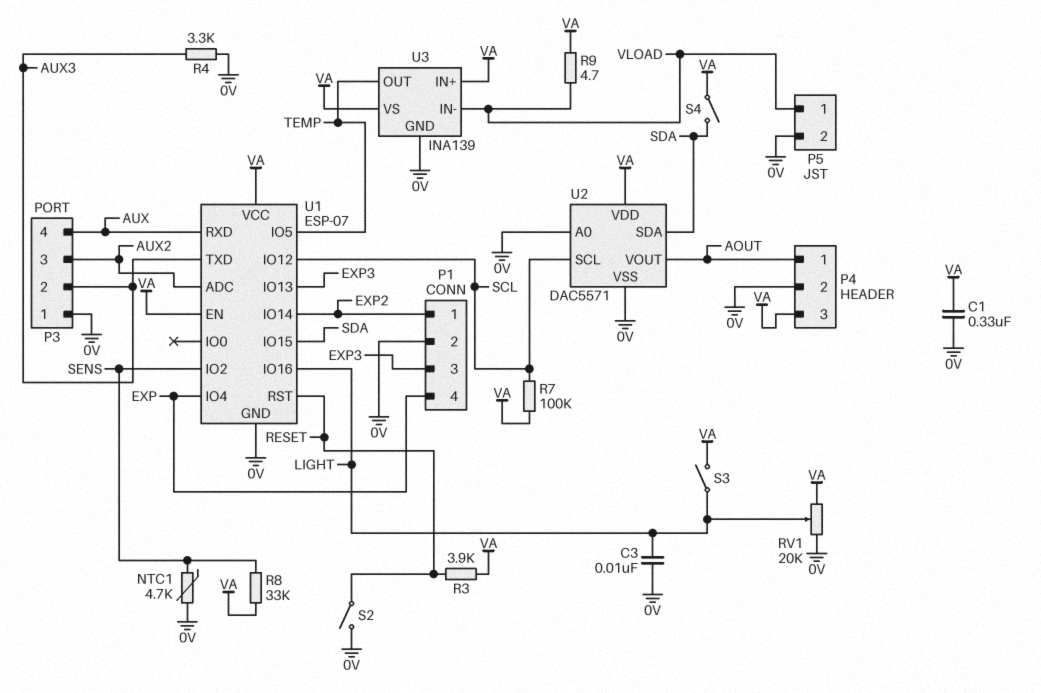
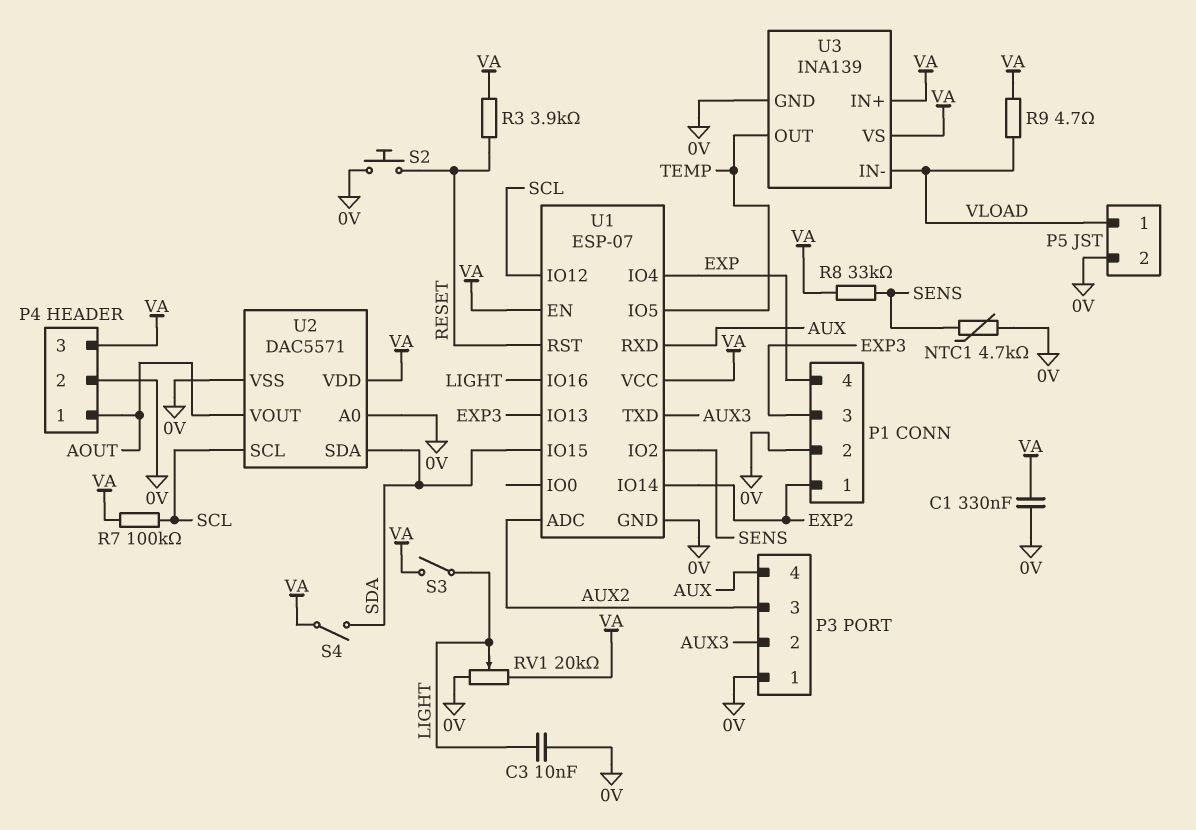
R4: 3.3k (0V, AUX3) -> none
S2: switch (0V, RESET) -> button (0V, RESET)

